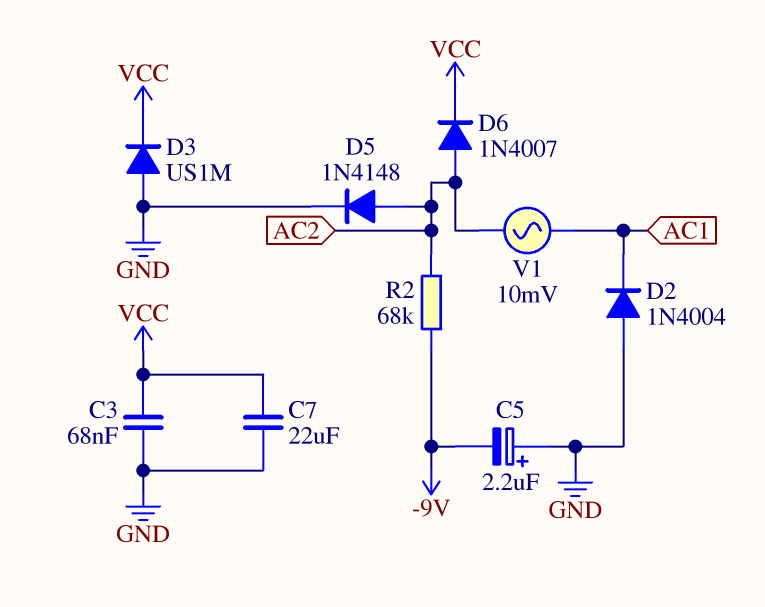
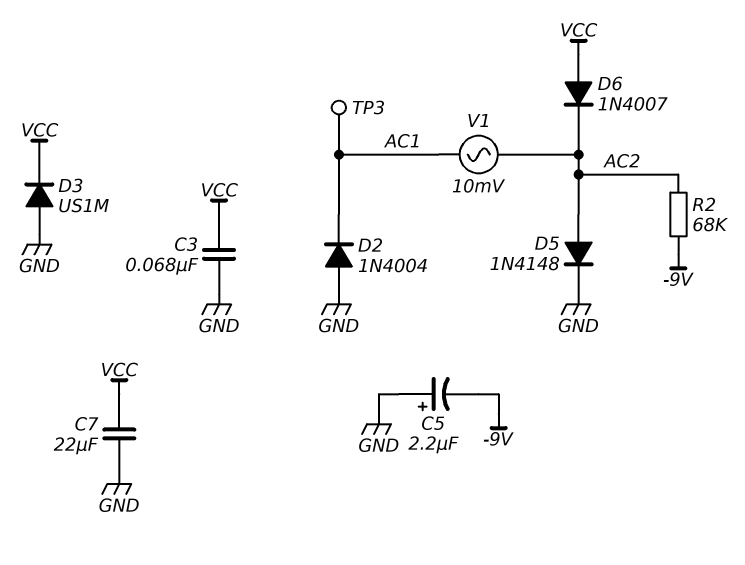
D6: diode 1N4007 (A AC2, K VCC) -> diode 1N4007 (A VCC, K AC2)
TP3: none -> test point (AC1)

